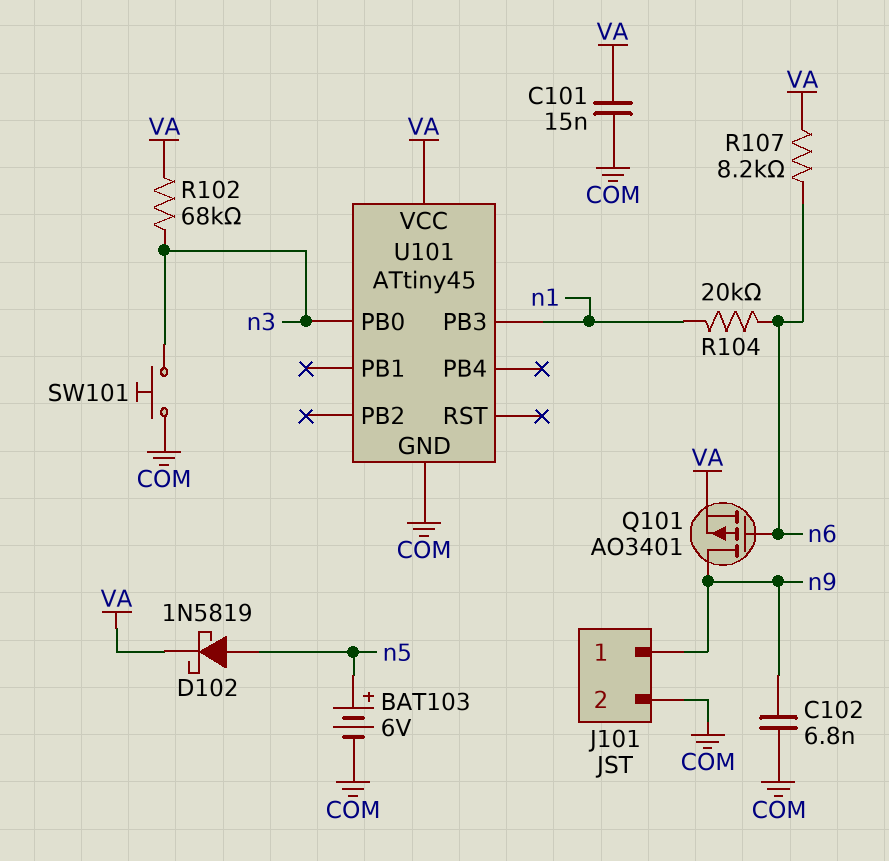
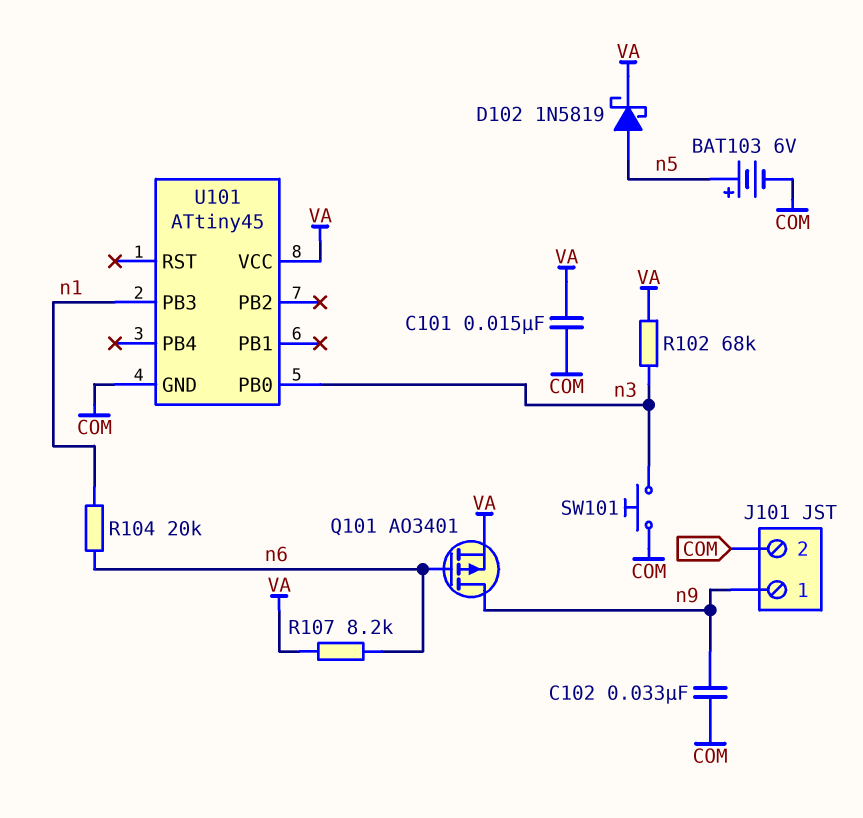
C102: 6.8nF (COM, n9) -> 33nF (COM, n9)

